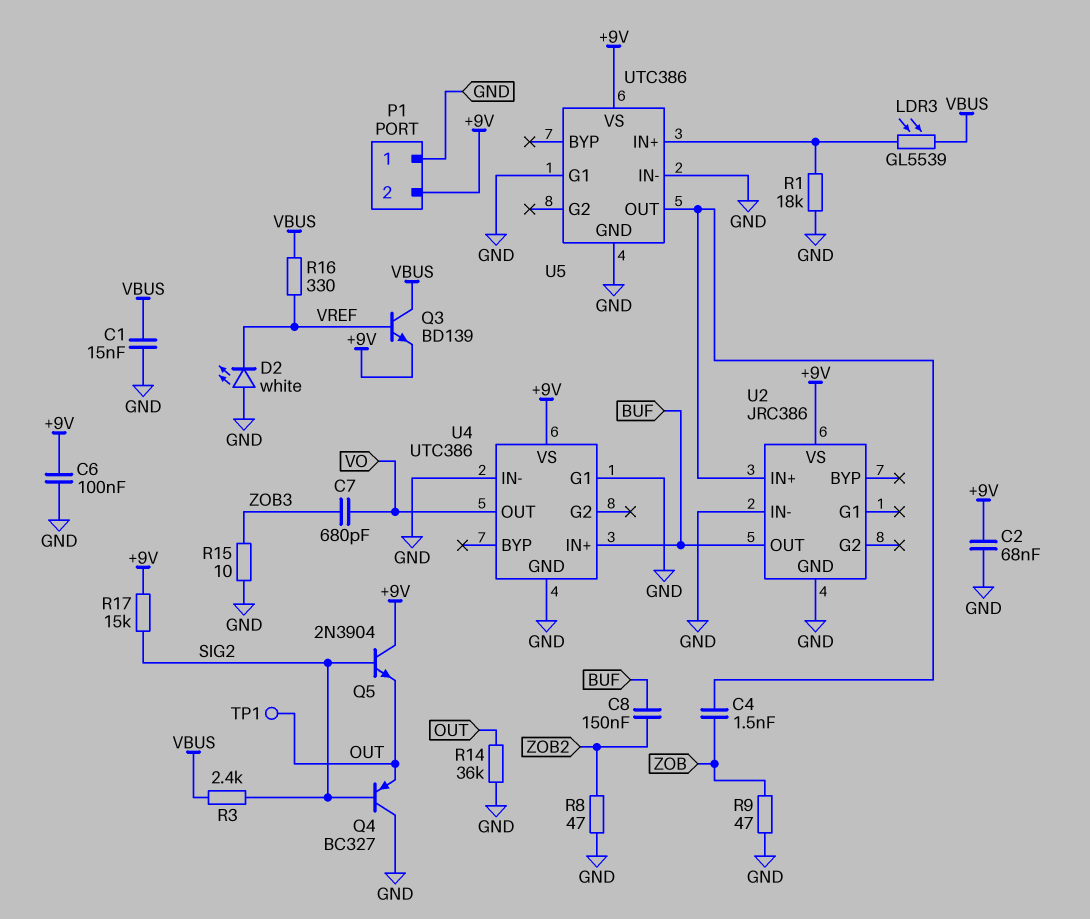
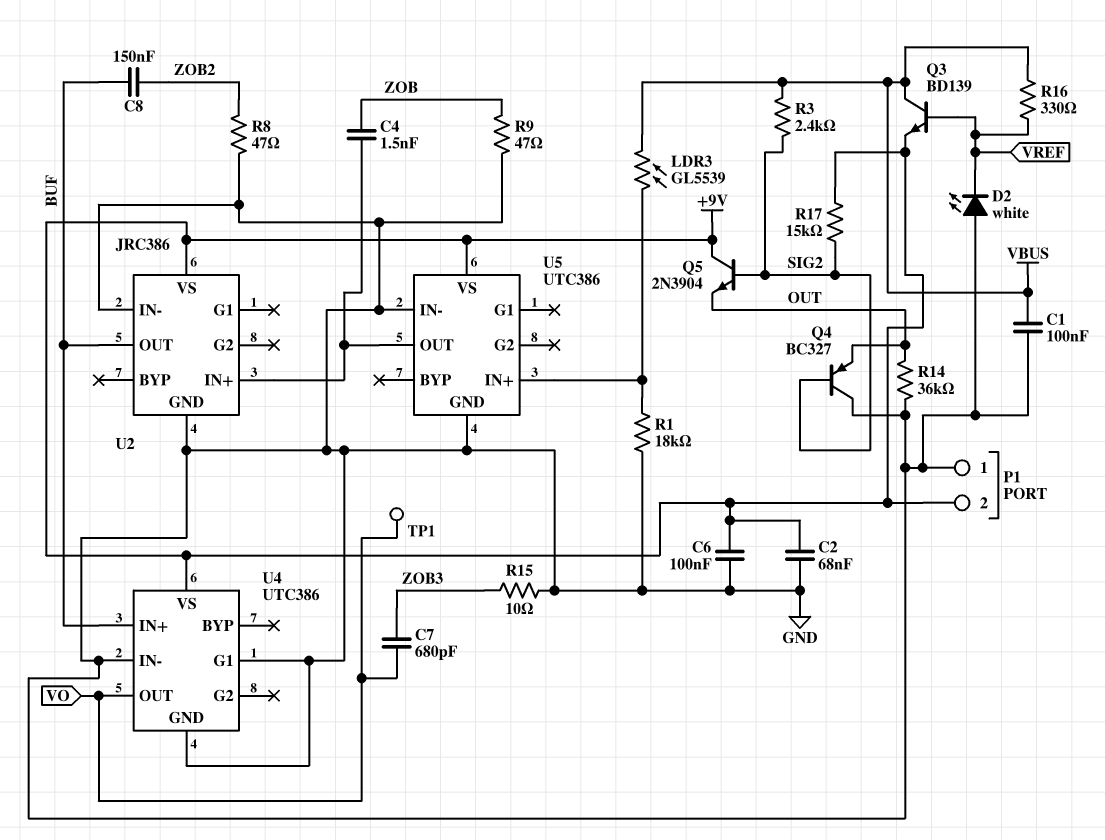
C1: 15nF (GND, VBUS) -> 100nF (GND, VBUS)
TP1: test point (OUT) -> test point (VO)
U5 pin G1: GND -> none

